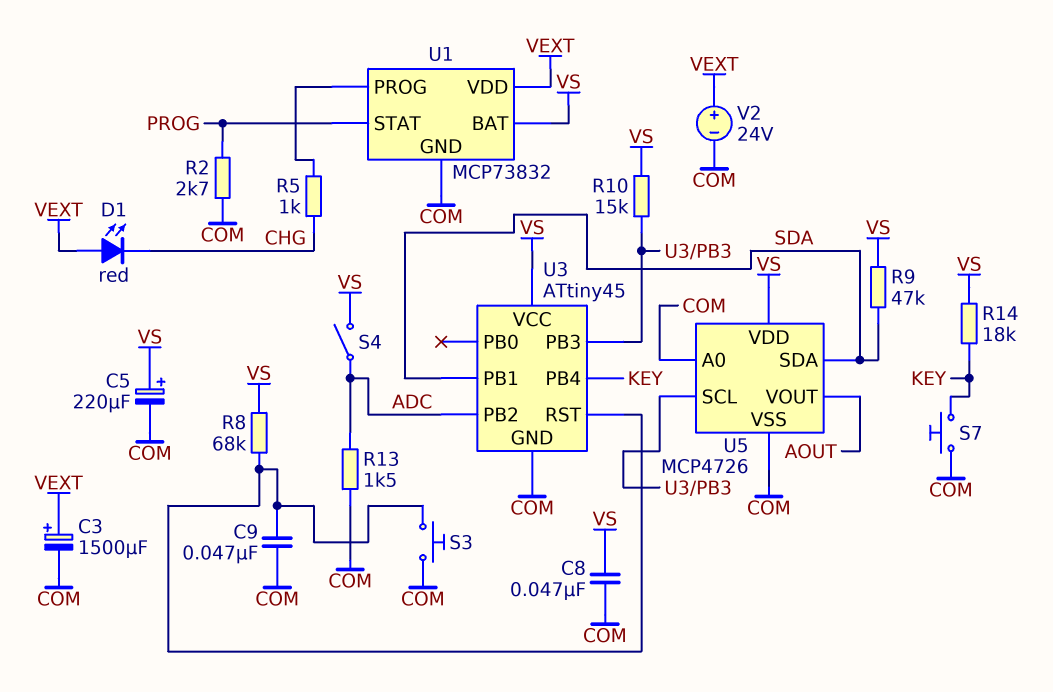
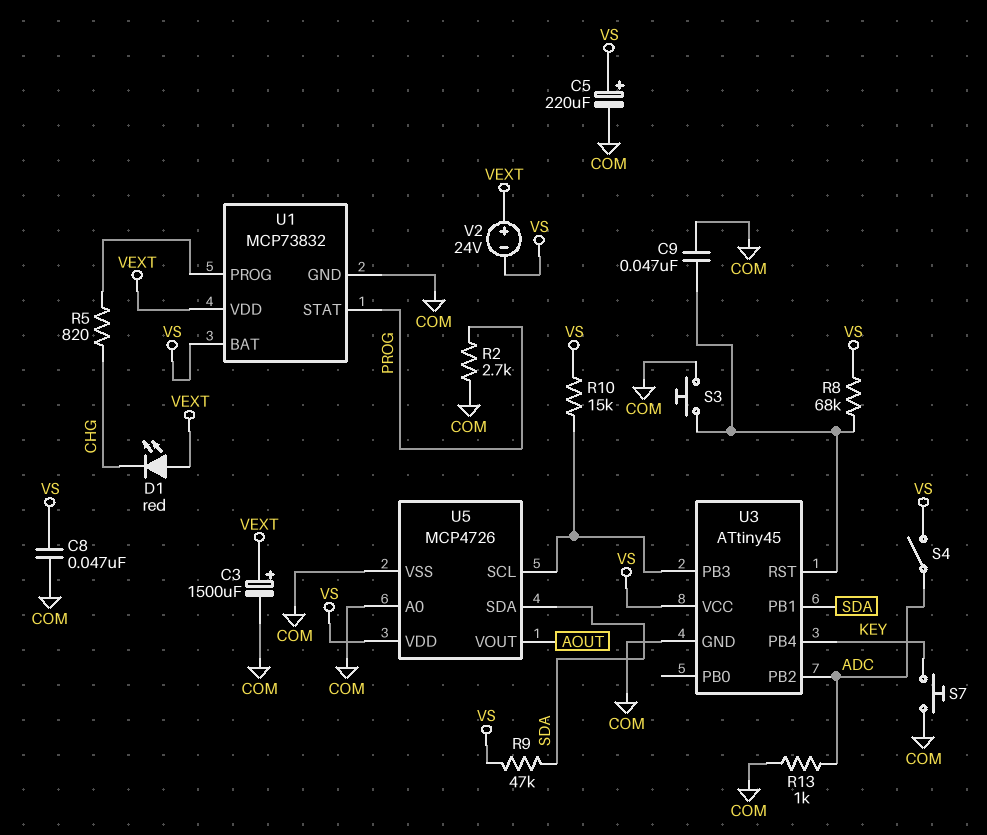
R5: 1k (CHG, U1/PROG) -> 820 (CHG, U1/PROG)
R13: 1.5k (ADC, COM) -> 1k (ADC, COM)
R14: 18k (KEY, VS) -> none
V2: 24V (plus VEXT, minus COM) -> 24V (plus VEXT, minus VS)

